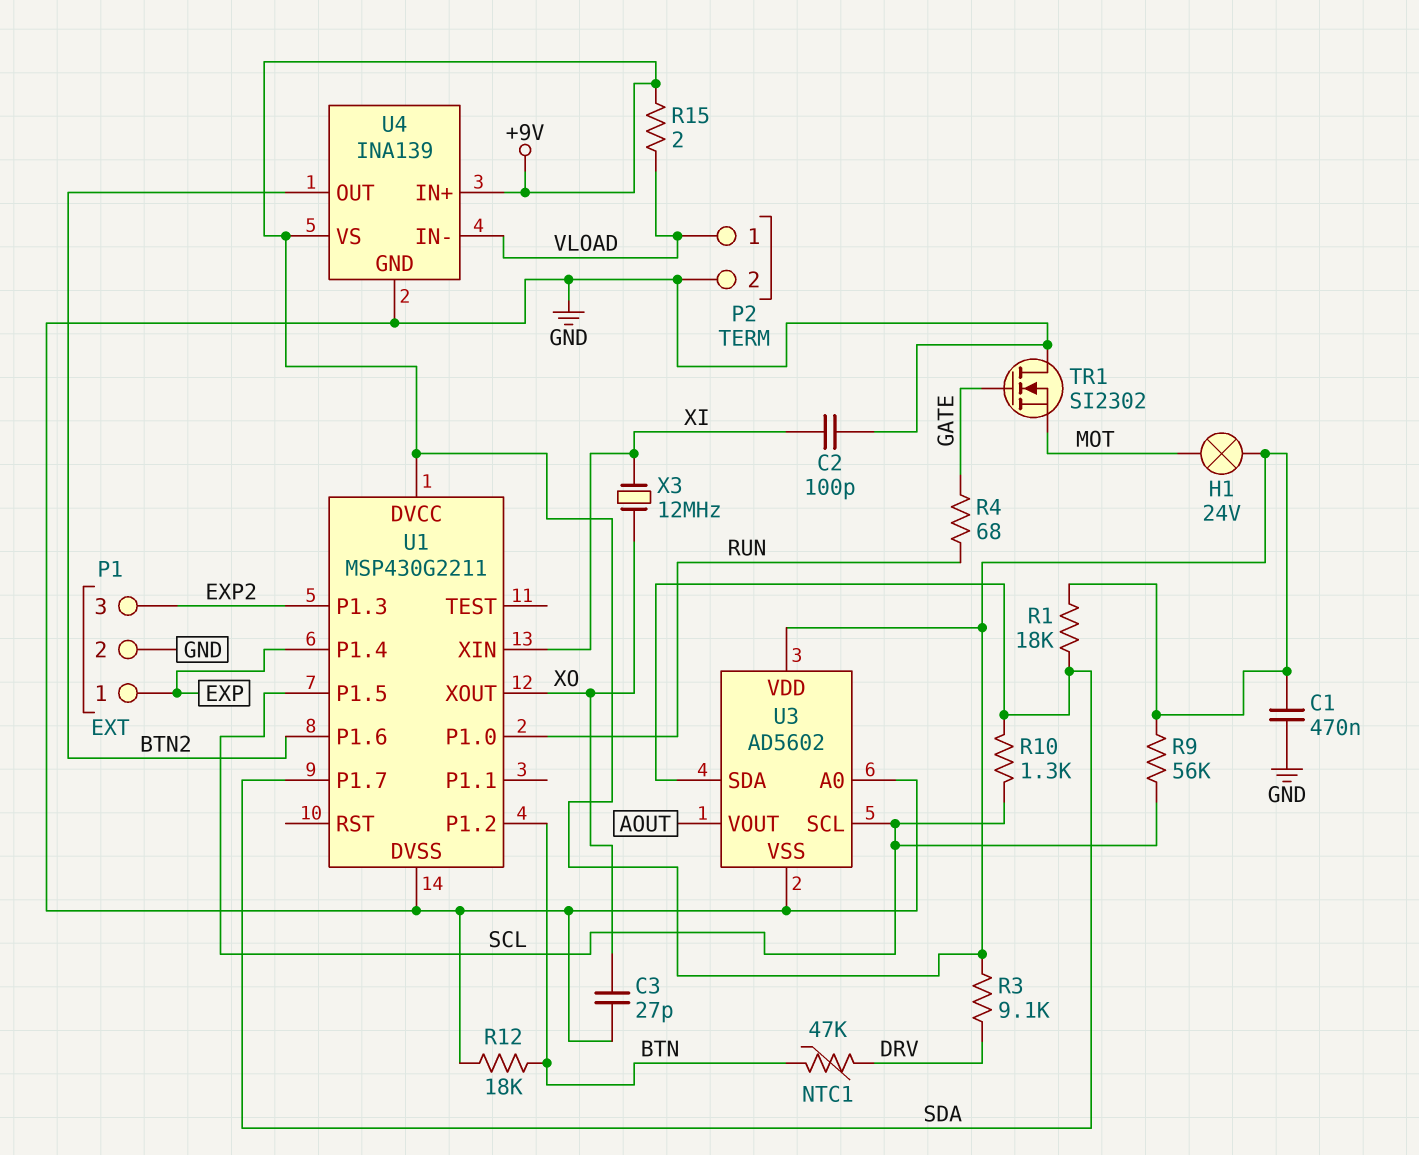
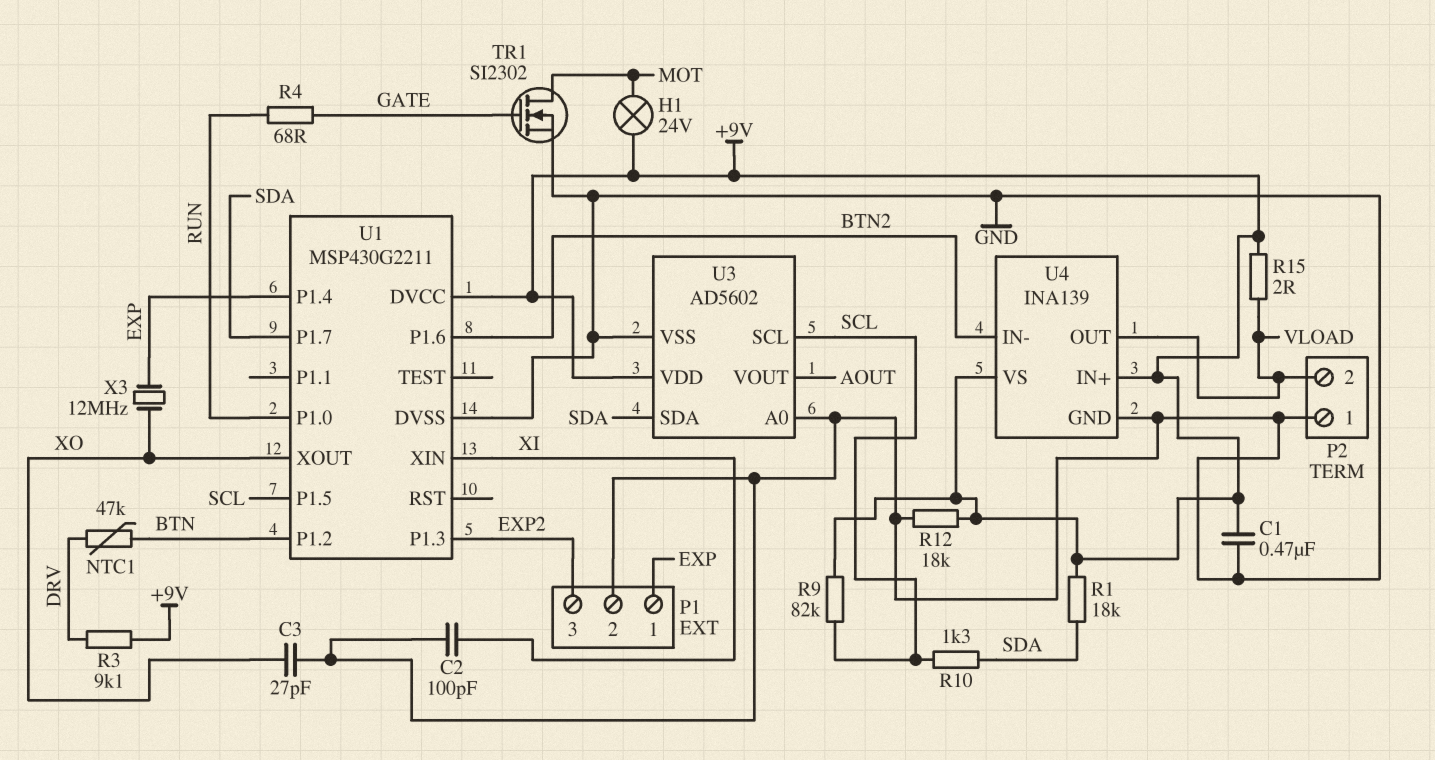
P2 pin 1: VLOAD -> GND
P2 pin 2: GND -> VLOAD
R9: 56k (+9V, SCL) -> 82k (+9V, SCL)
R12: 18k (BTN, GND) -> 18k (+9V, GND)
TR1: NMOS SI2302 (G GATE, D GND, S MOT) -> NMOS SI2302 (G GATE, D MOT, S GND)
U4 pin IN-: VLOAD -> BTN2
U4 pin OUT: BTN2 -> VLOAD
X3: 12MHz (XI, XO) -> 12MHz (EXP, XO)

